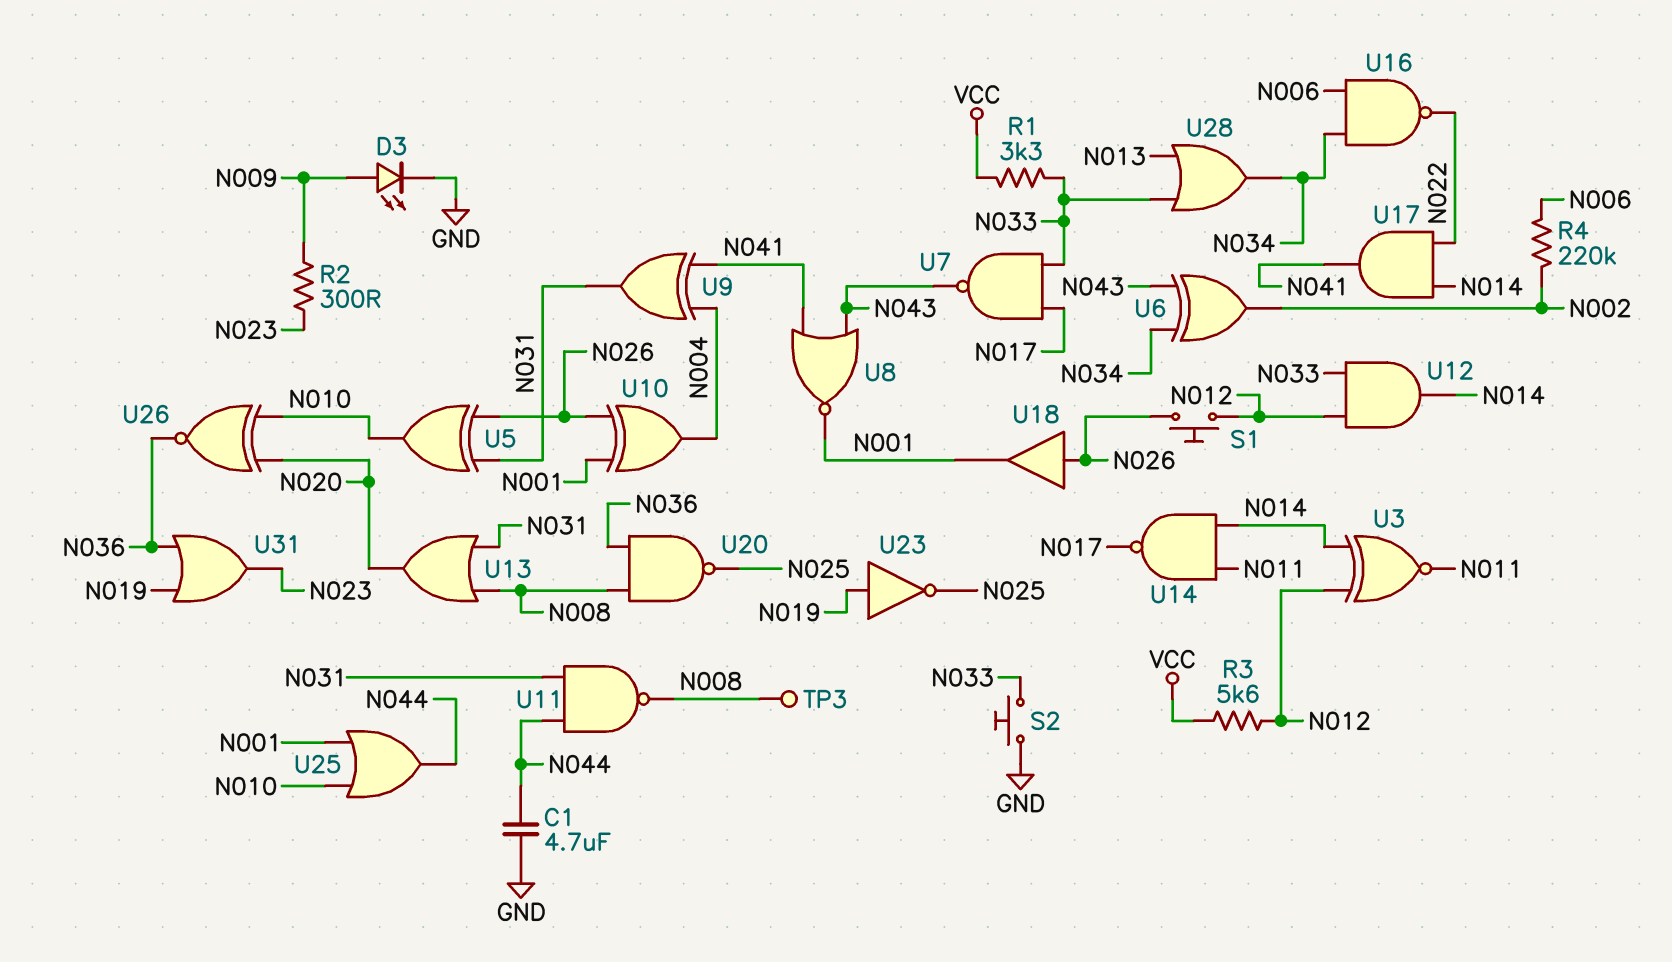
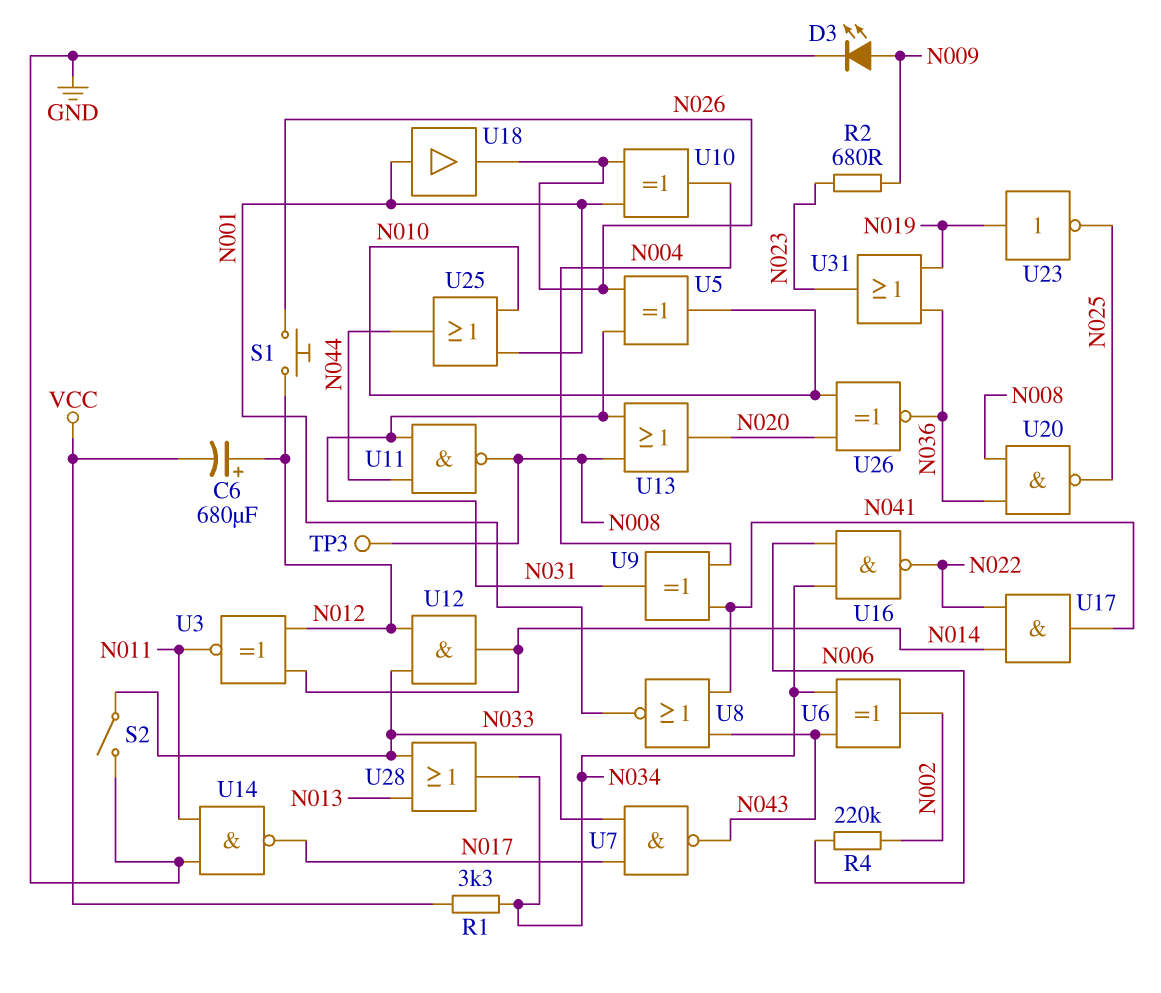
C1: 4.7uF (GND, N044) -> none
C6: none -> 680uF (plus N012, minus VCC)
R1: 3.3k (N033, VCC) -> 3.3k (N034, VCC)
R2: 300 (N009, N023) -> 680 (N009, N023)
R3: 5.6k (N012, VCC) -> none
S2: button (GND, N033) -> switch (GND, N033)
U14: NAND (in N011, in N014, out N017) -> NAND (in GND, in N011, out N017)
U18: buffer (in N026, out N001) -> buffer (in N001, out N026)

